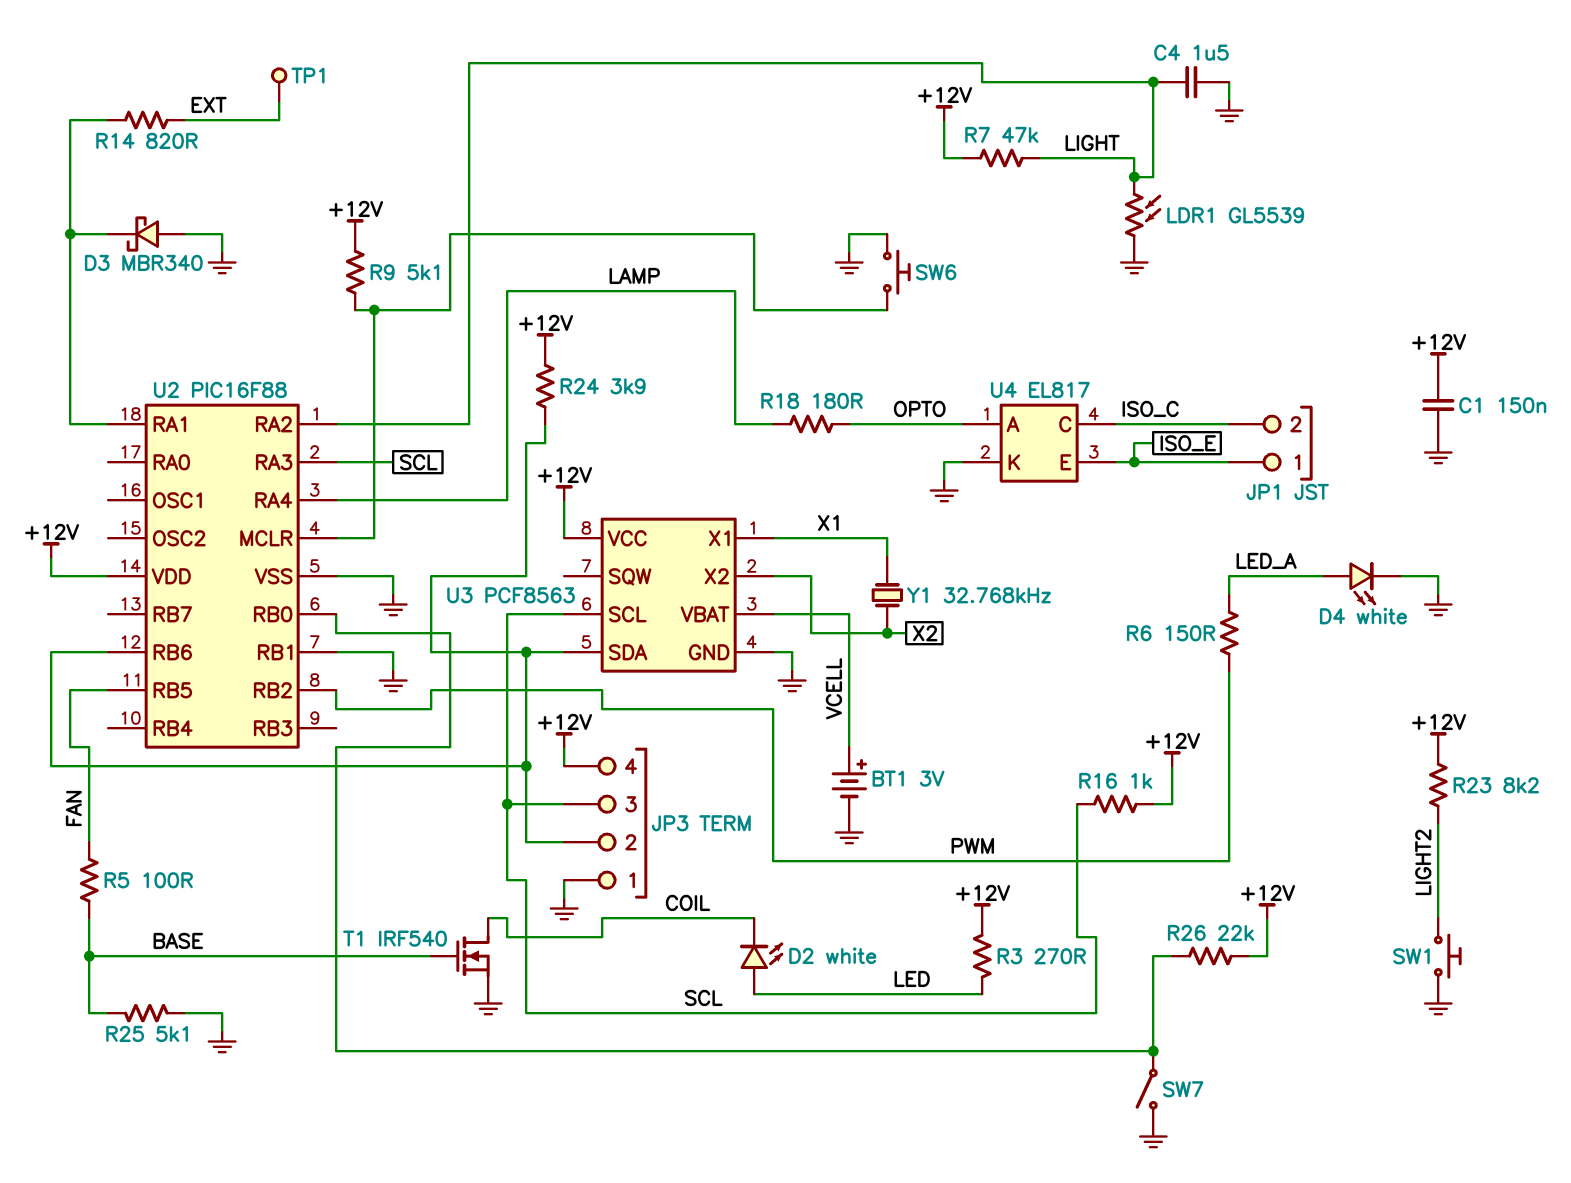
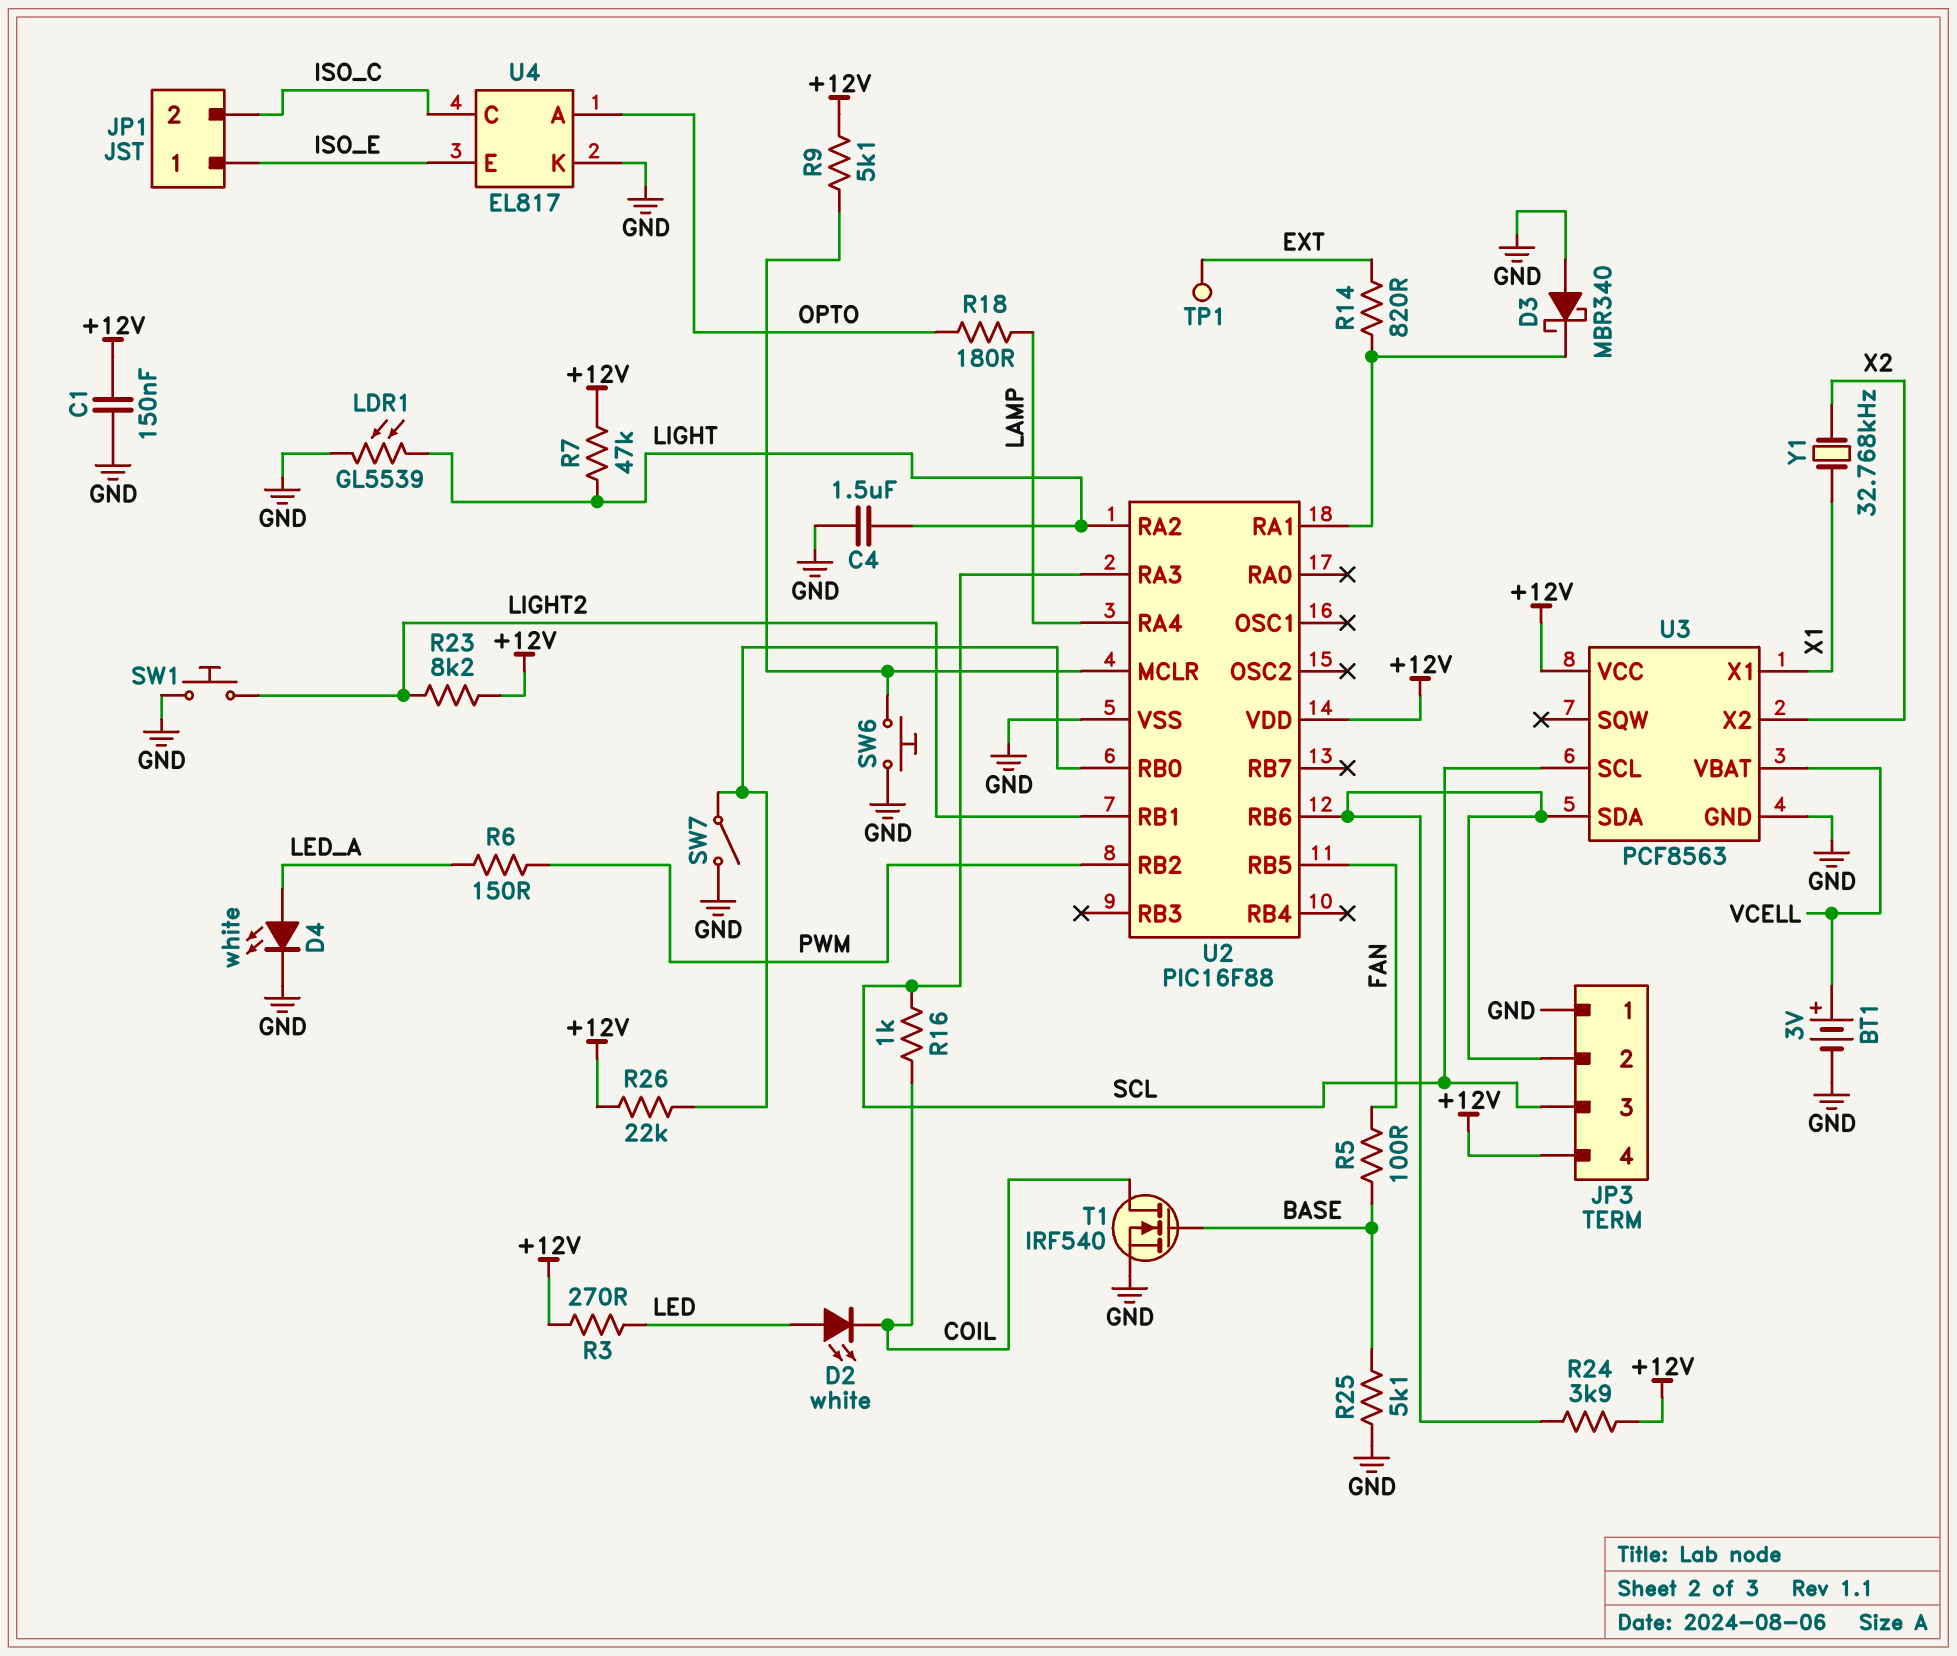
R16: 1k (+12V, SCL) -> 1k (COIL, SCL)
U2 pin RB1: GND -> LIGHT2

